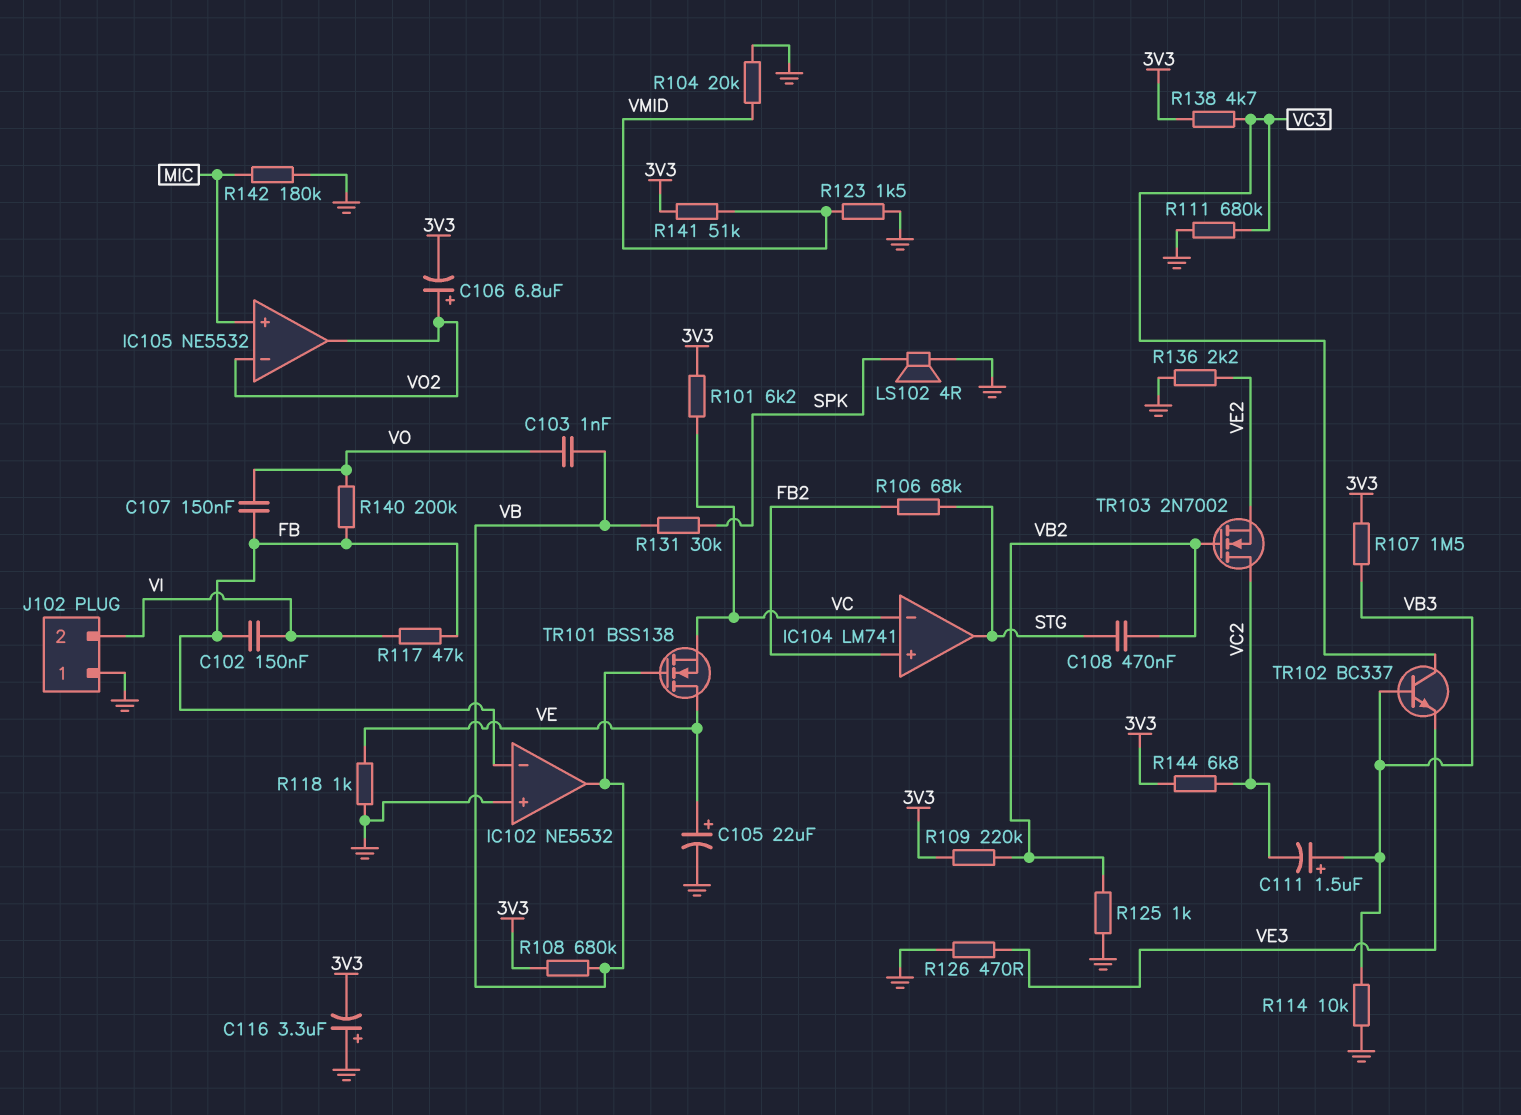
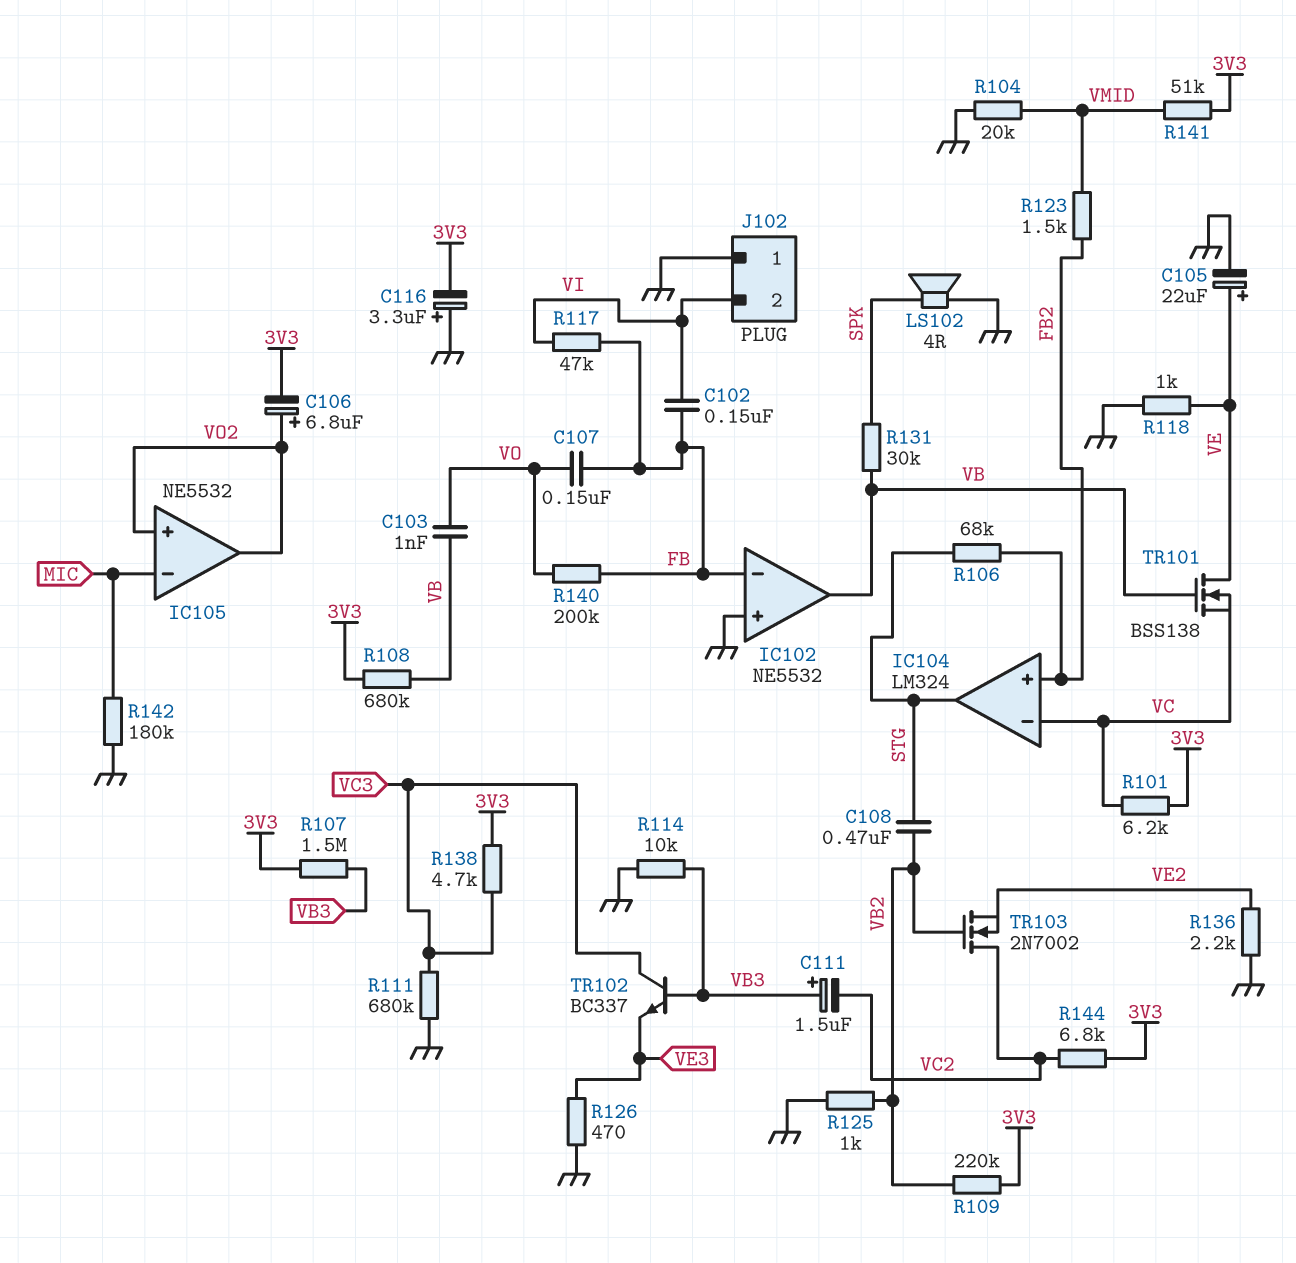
IC104: LM741 -> LM324
IC105 pin in+: MIC -> VO2
IC105 pin in-: VO2 -> MIC
R123: 1.5k (GND, VMID) -> 1.5k (FB2, VMID)

